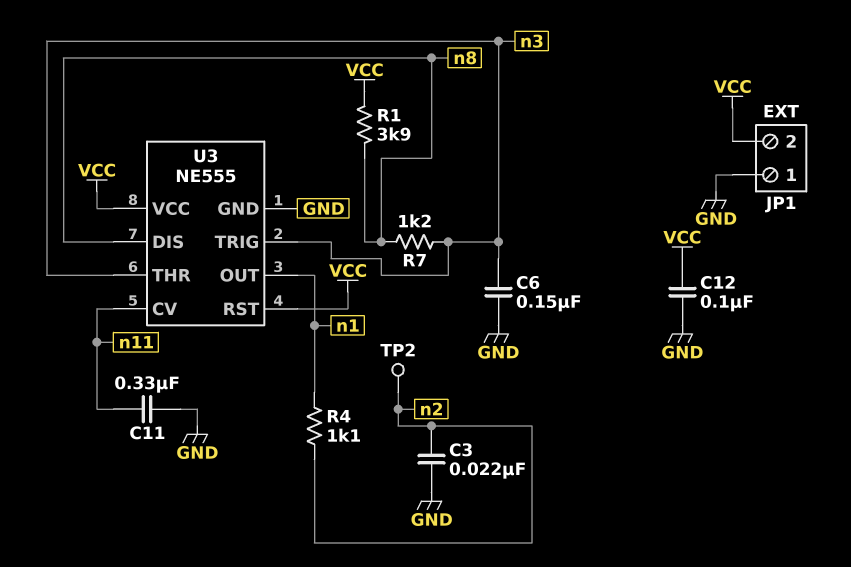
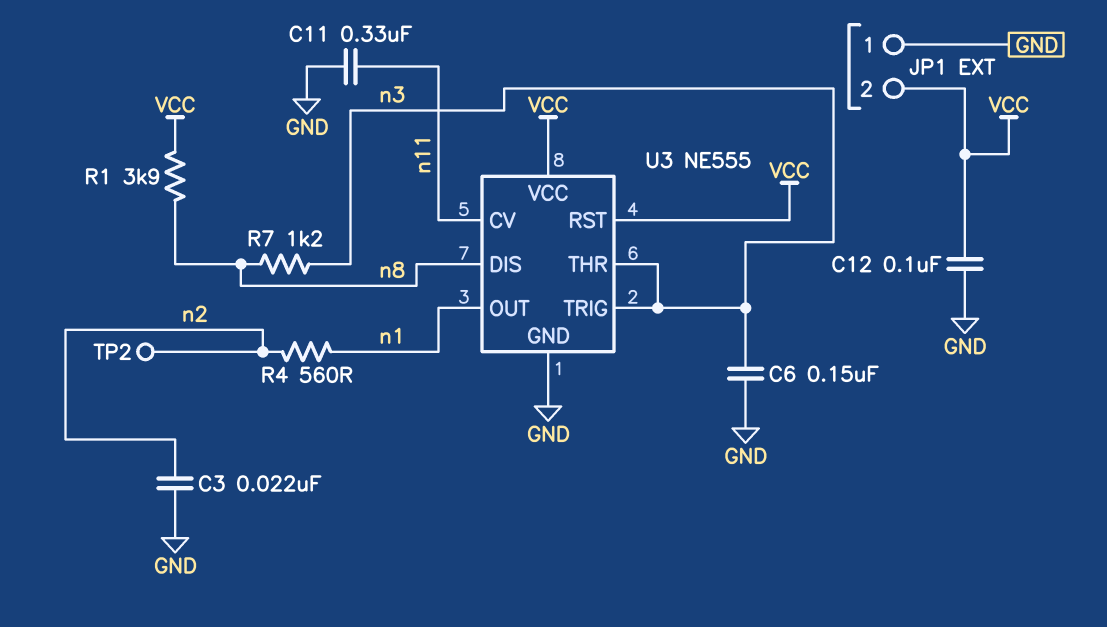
R4: 1.1k (n1, n2) -> 560 (n1, n2)

